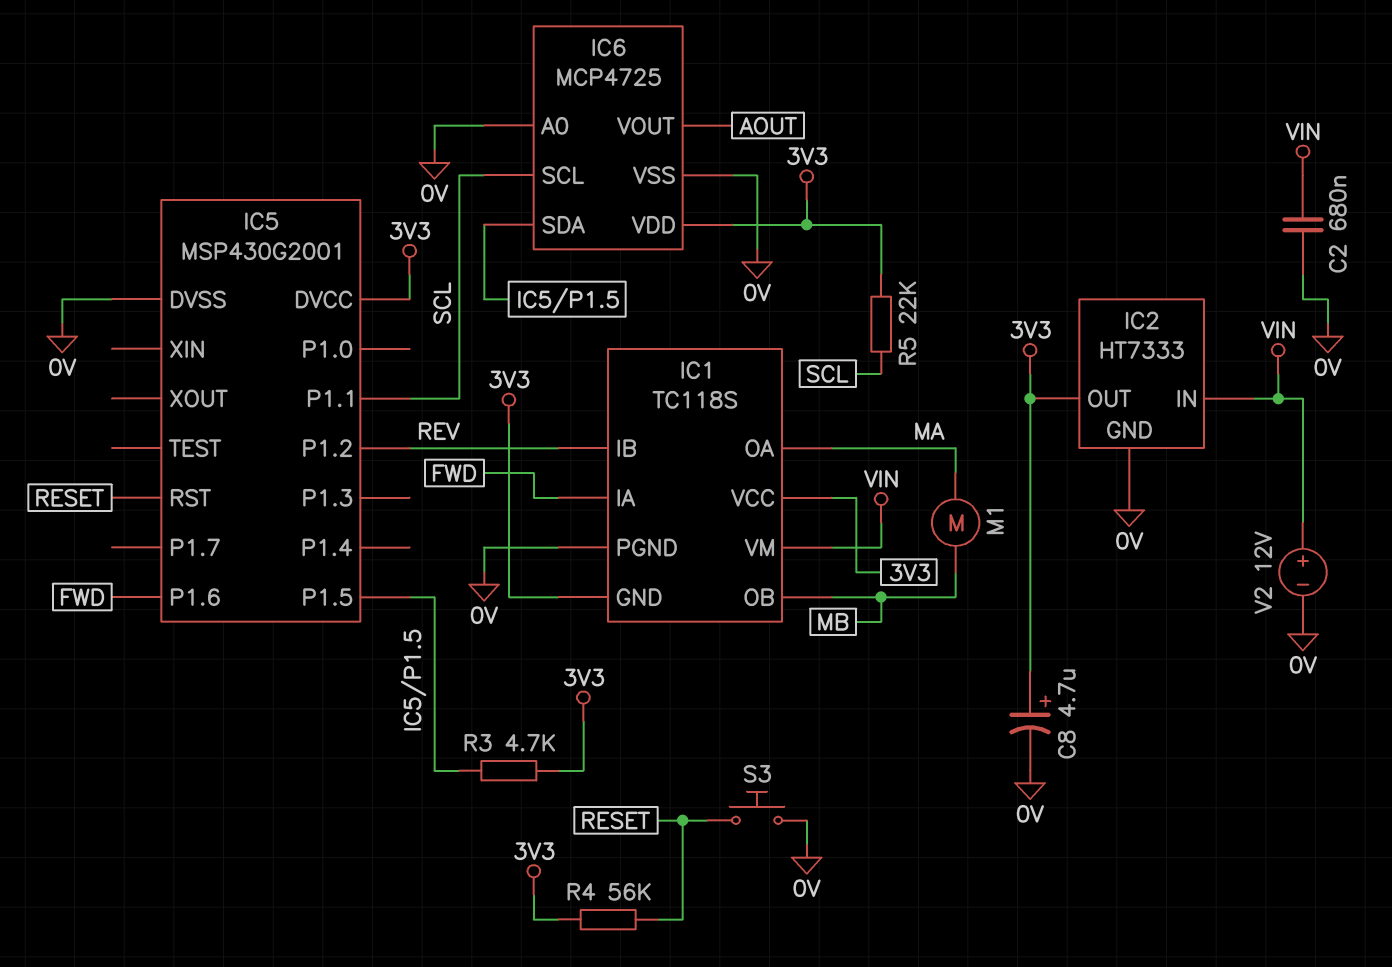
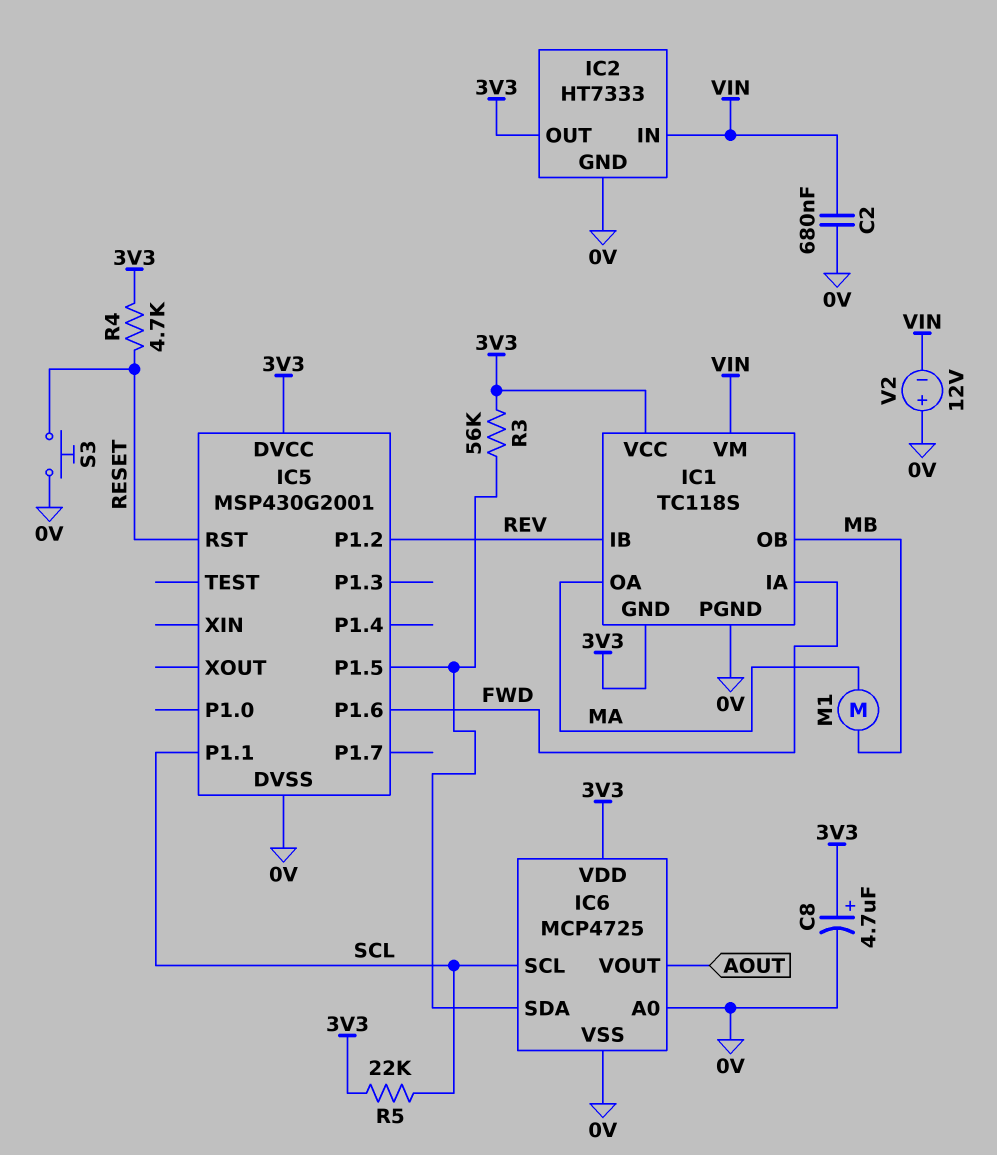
R3: 4.7k (3V3, IC5/P1.5) -> 56k (3V3, IC5/P1.5)
R4: 56k (3V3, RESET) -> 4.7k (3V3, RESET)
V2: 12V (plus VIN, minus 0V) -> 12V (plus 0V, minus VIN)

